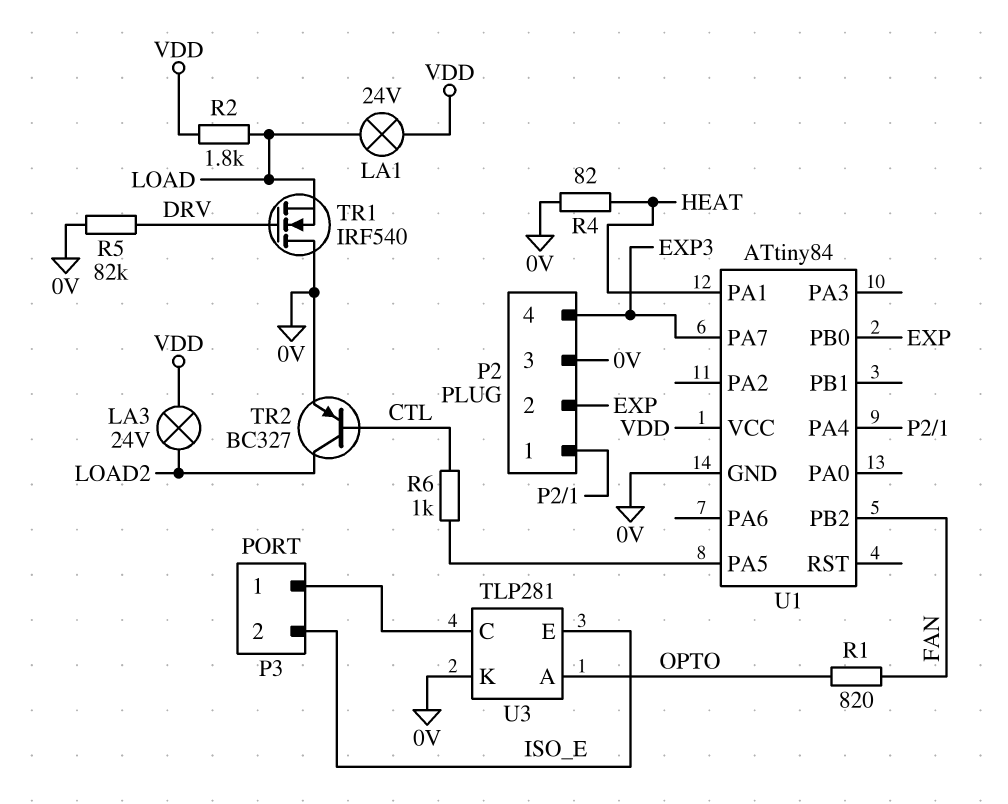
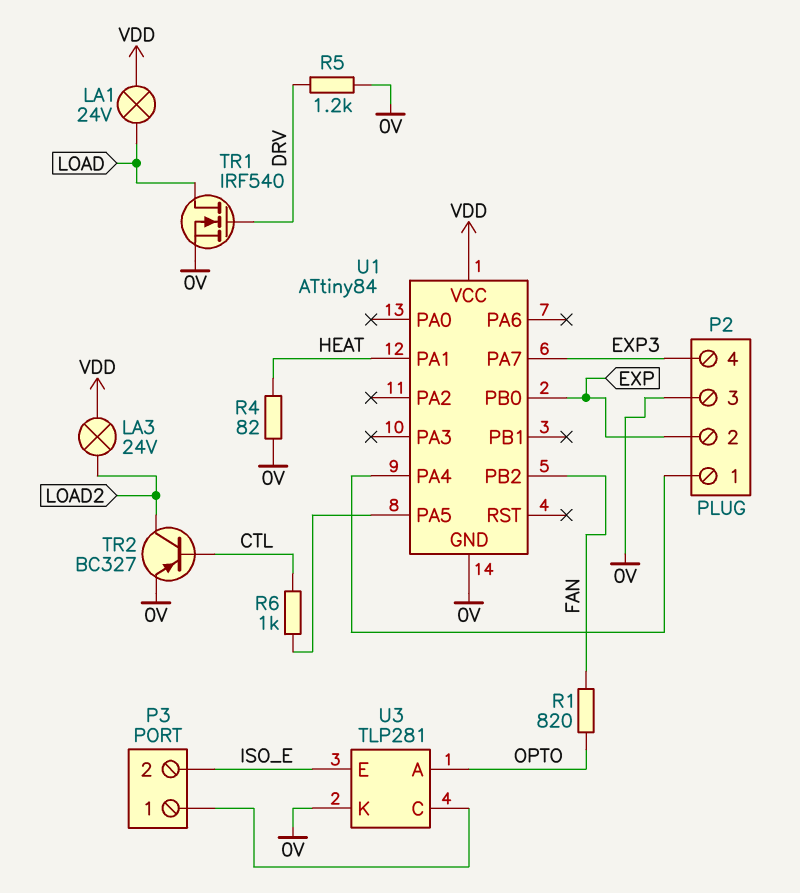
R2: 1.8k (LOAD, VDD) -> none
R5: 82k (0V, DRV) -> 1.2k (0V, DRV)
TR1: NMOS IRF540 (G DRV, D 0V, S LOAD) -> NMOS IRF540 (G DRV, D LOAD, S 0V)

